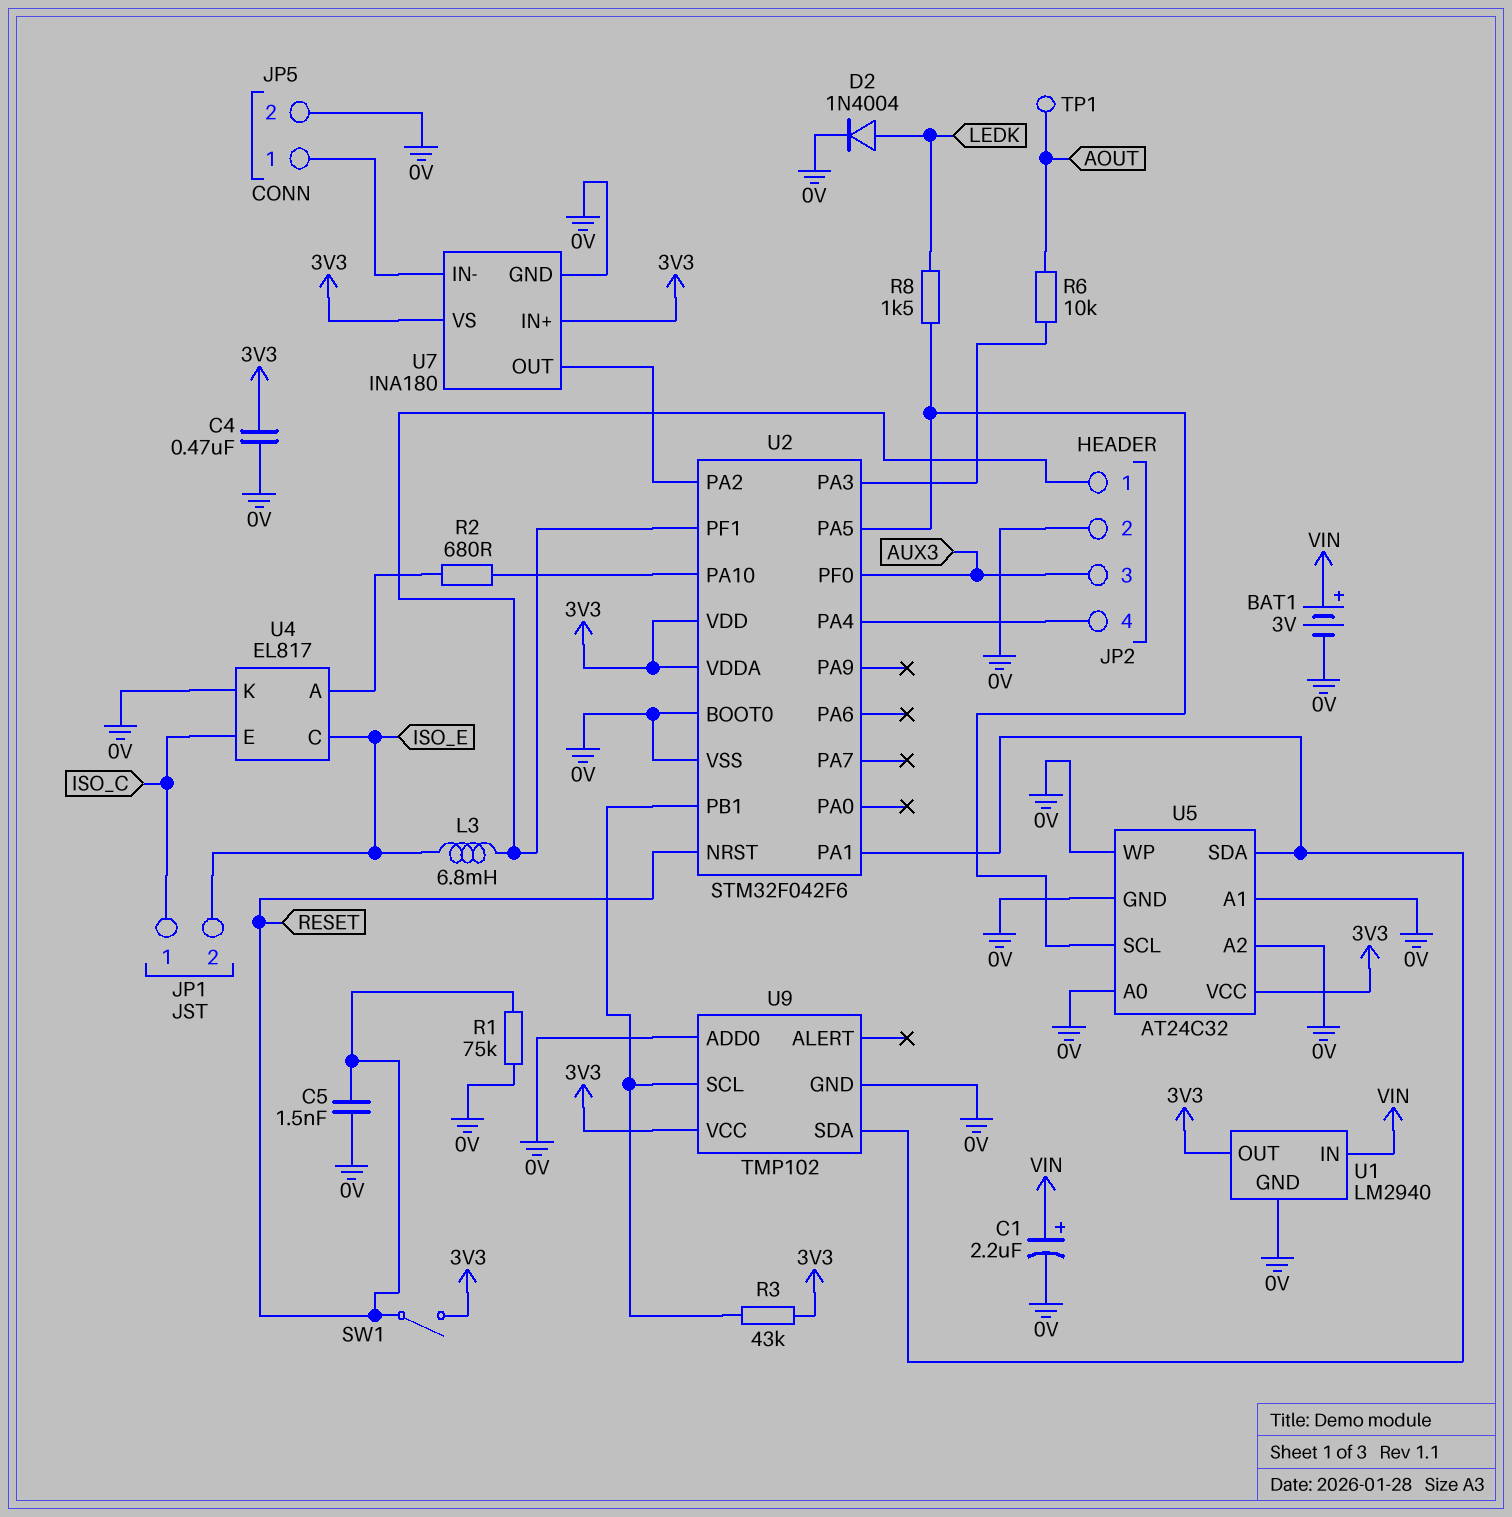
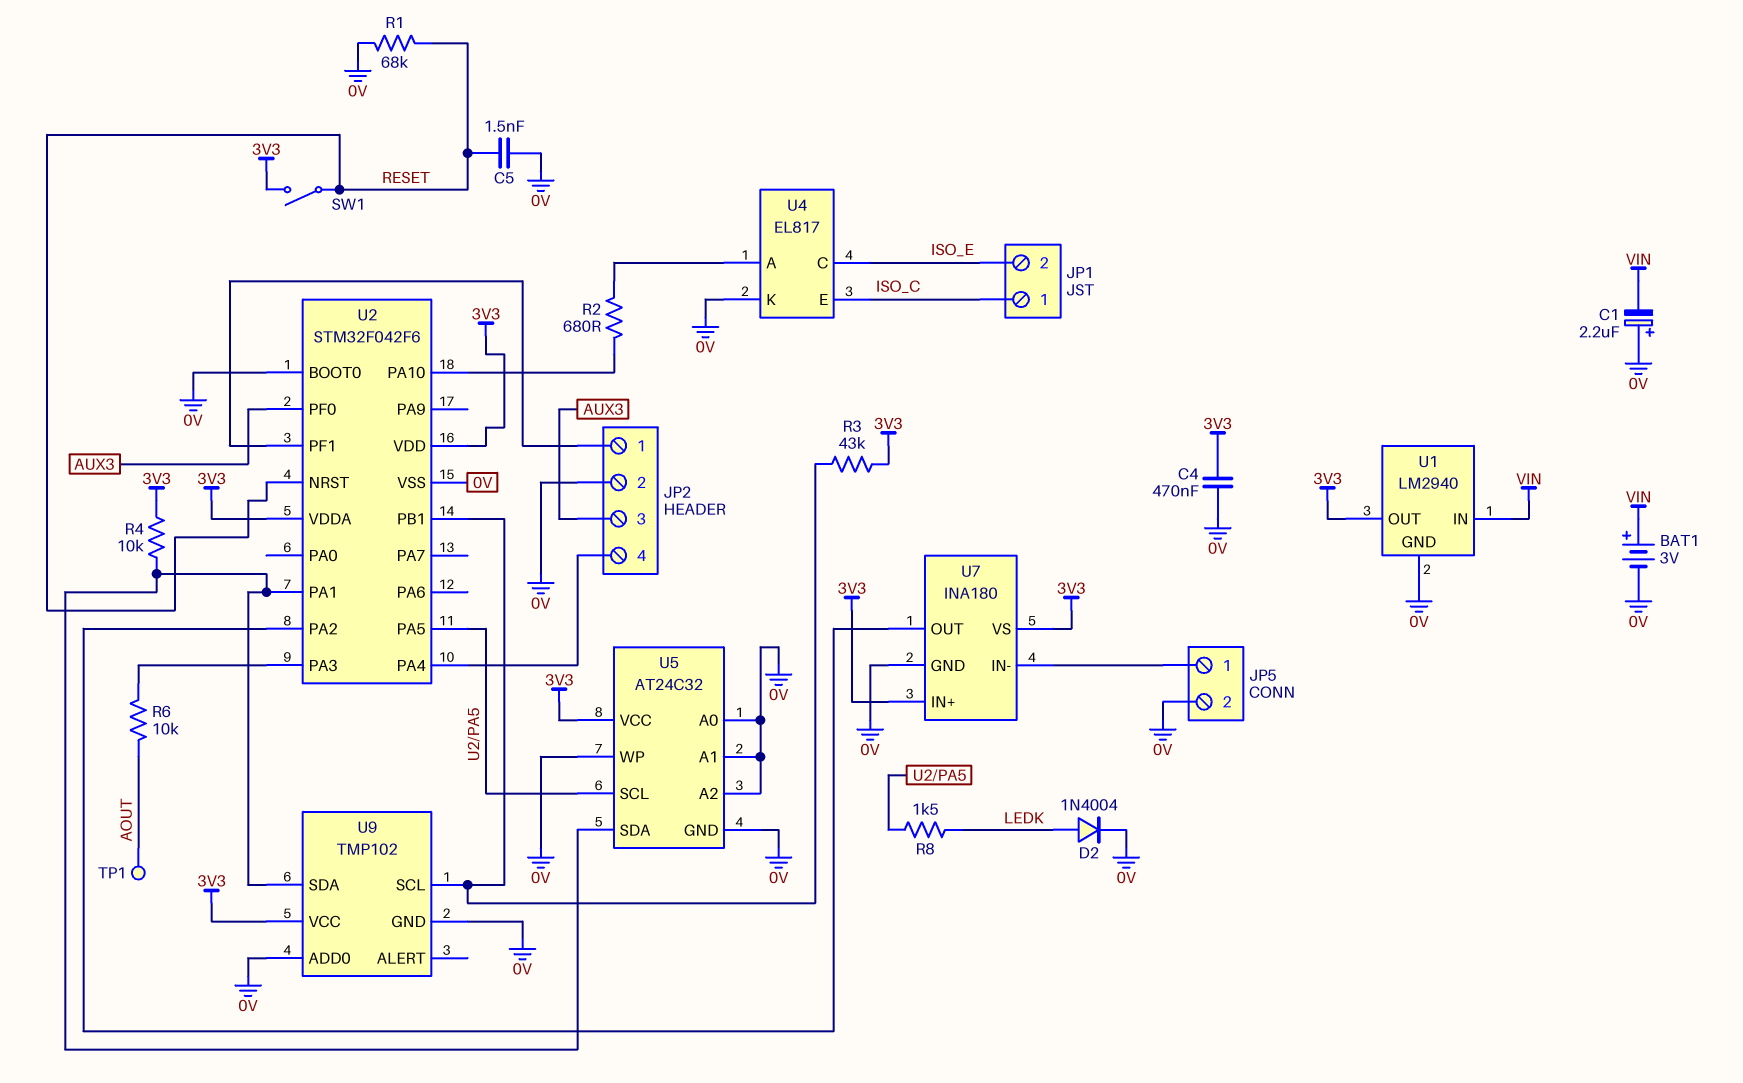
C1: 2.2uF (plus VIN, minus 0V) -> 2.2uF (plus 0V, minus VIN)
L3: 6.8mH (ISO_E, JP2/1) -> none
R1: 75k (0V, RESET) -> 68k (0V, RESET)
R4: none -> 10k (3V3, U2/PA1)

